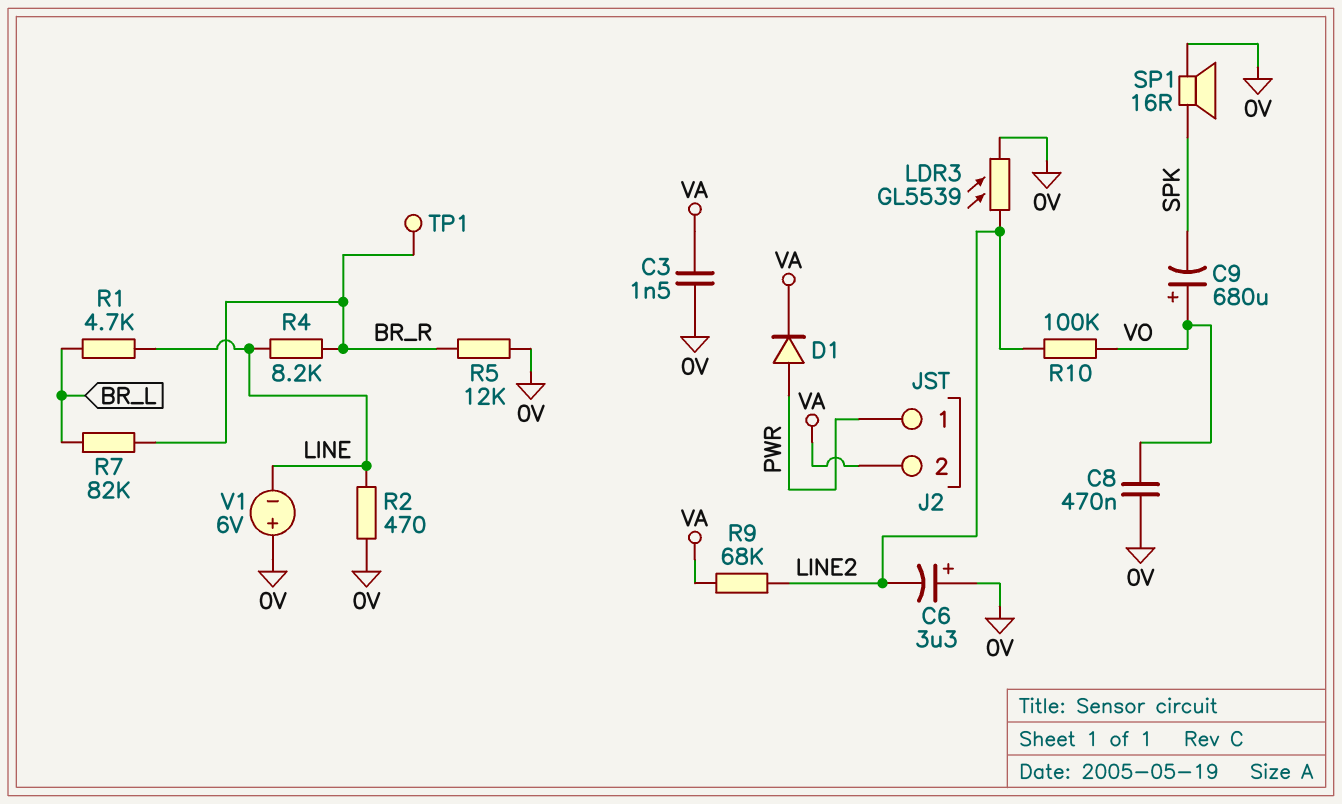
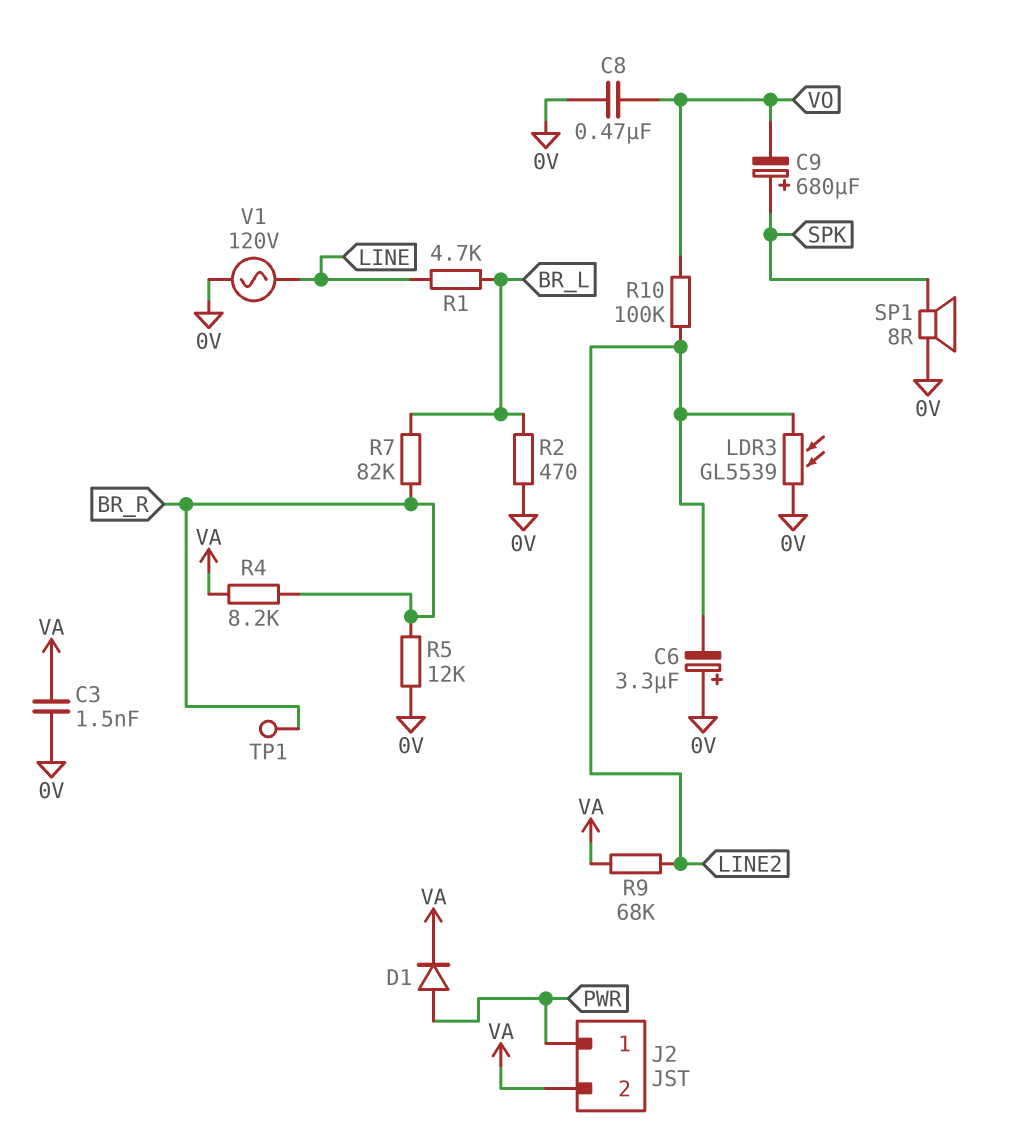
C9: 680uF (plus VO, minus SPK) -> 680uF (plus SPK, minus VO)
R2: 470 (0V, LINE) -> 470 (0V, BR_L)
R4: 8.2k (BR_R, LINE) -> 8.2k (BR_R, VA)
SP1: speaker 16R (0V, SPK) -> speaker 8R (0V, SPK)
V1: 6V (plus 0V, minus LINE) -> AC 120V (0V, LINE)

